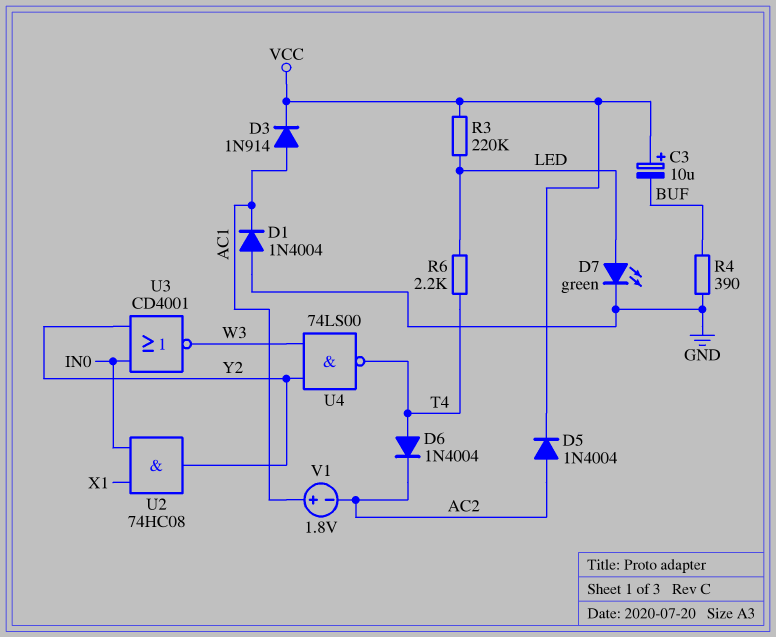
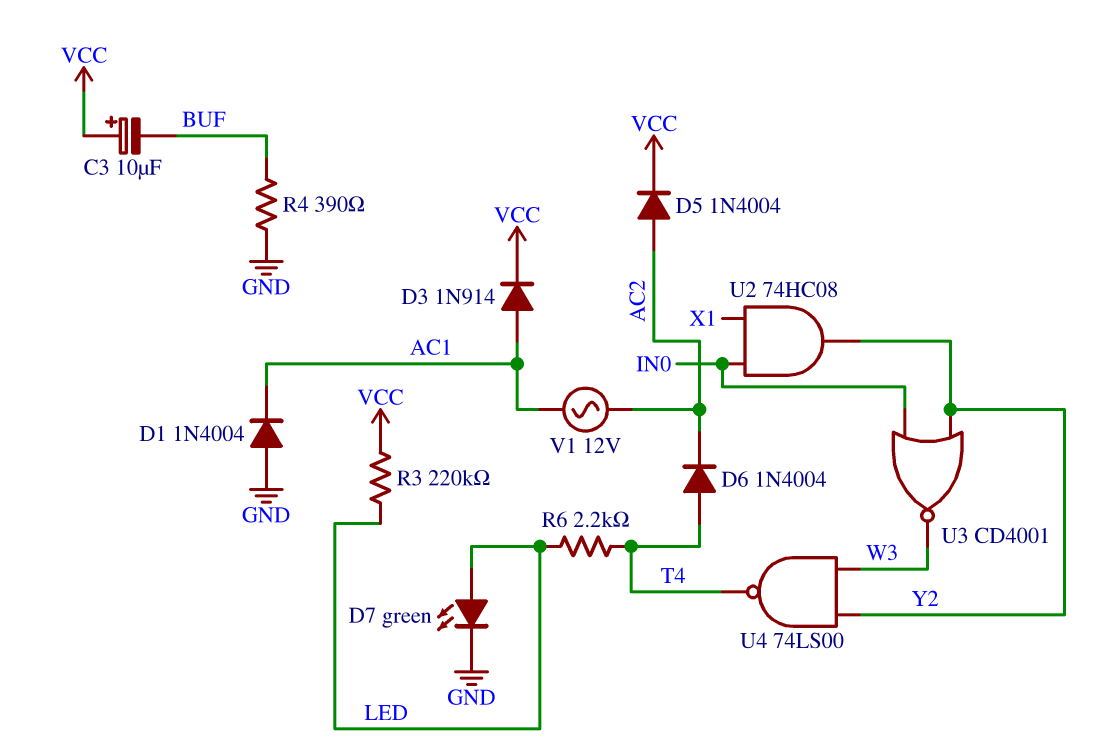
V1: 1.8V (plus AC1, minus AC2) -> AC 12V (AC1, AC2)

